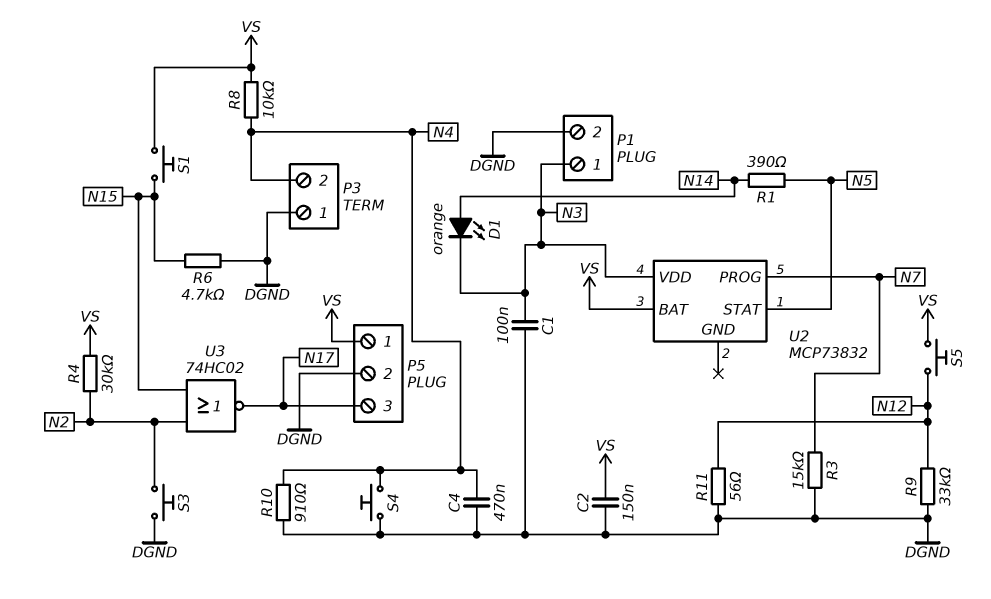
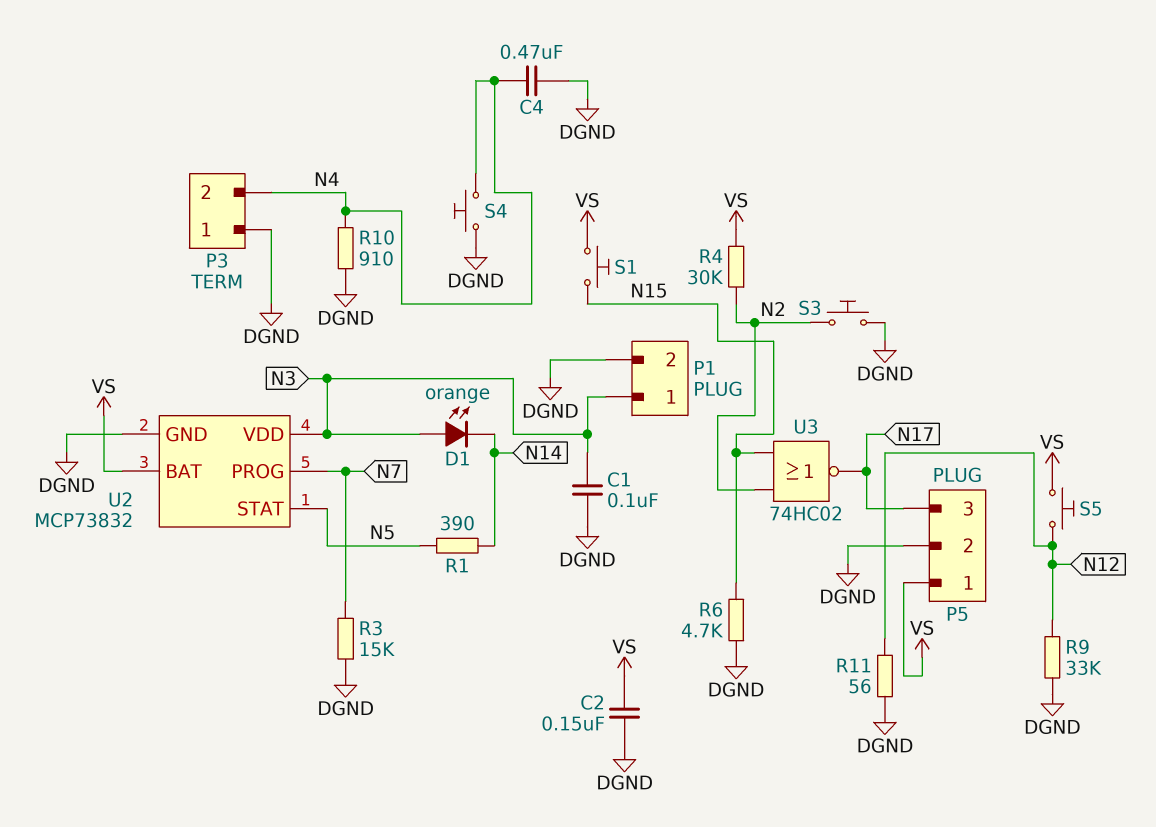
D1: LED orange (A N14, K N3) -> LED orange (A N3, K N14)
R8: 10k (N4, VS) -> none
U2 pin GND: none -> DGND

